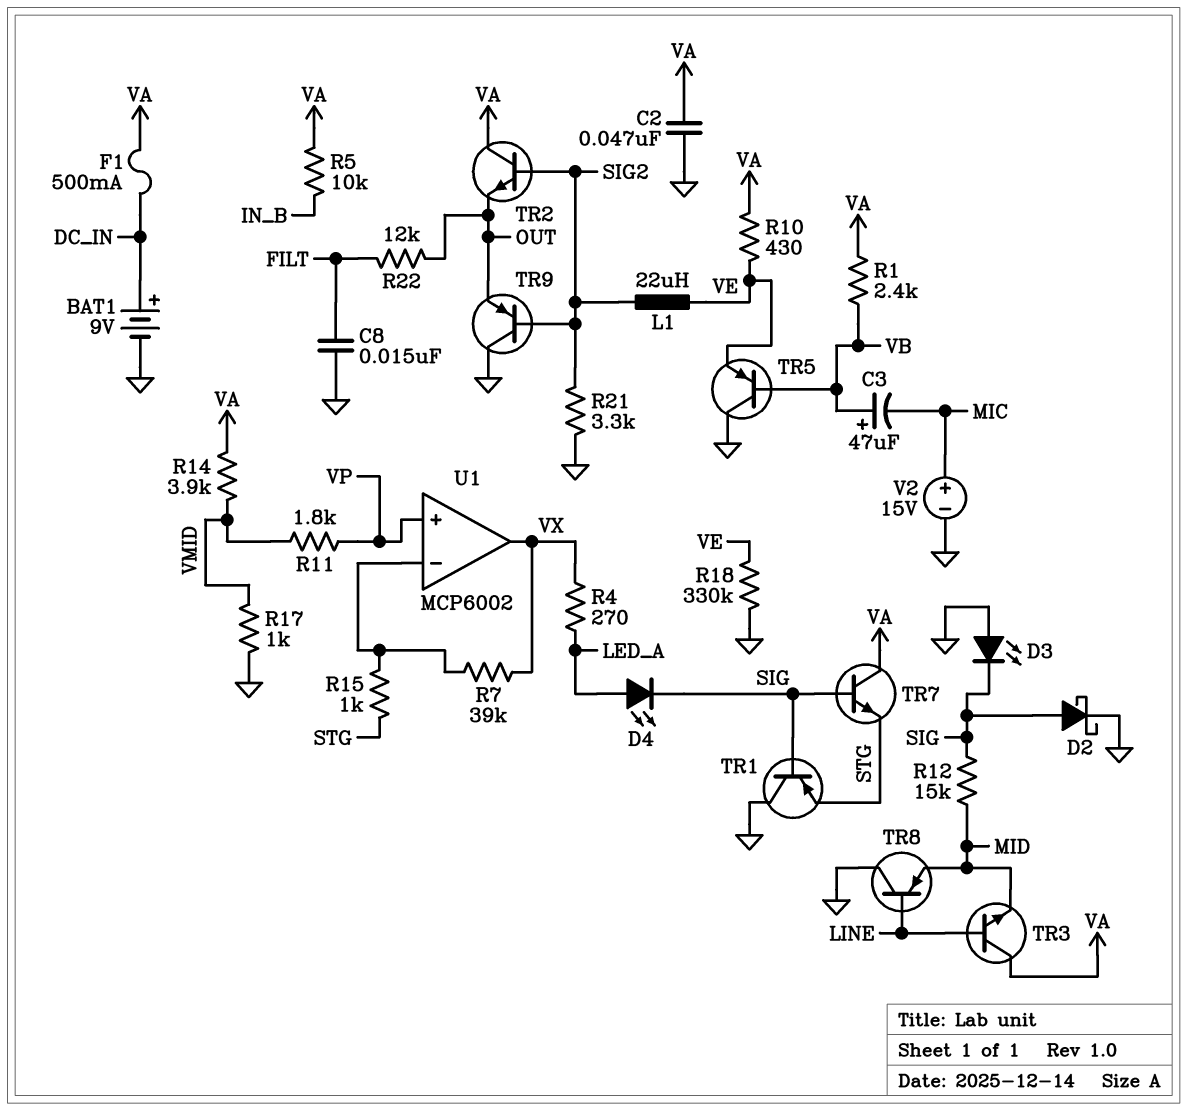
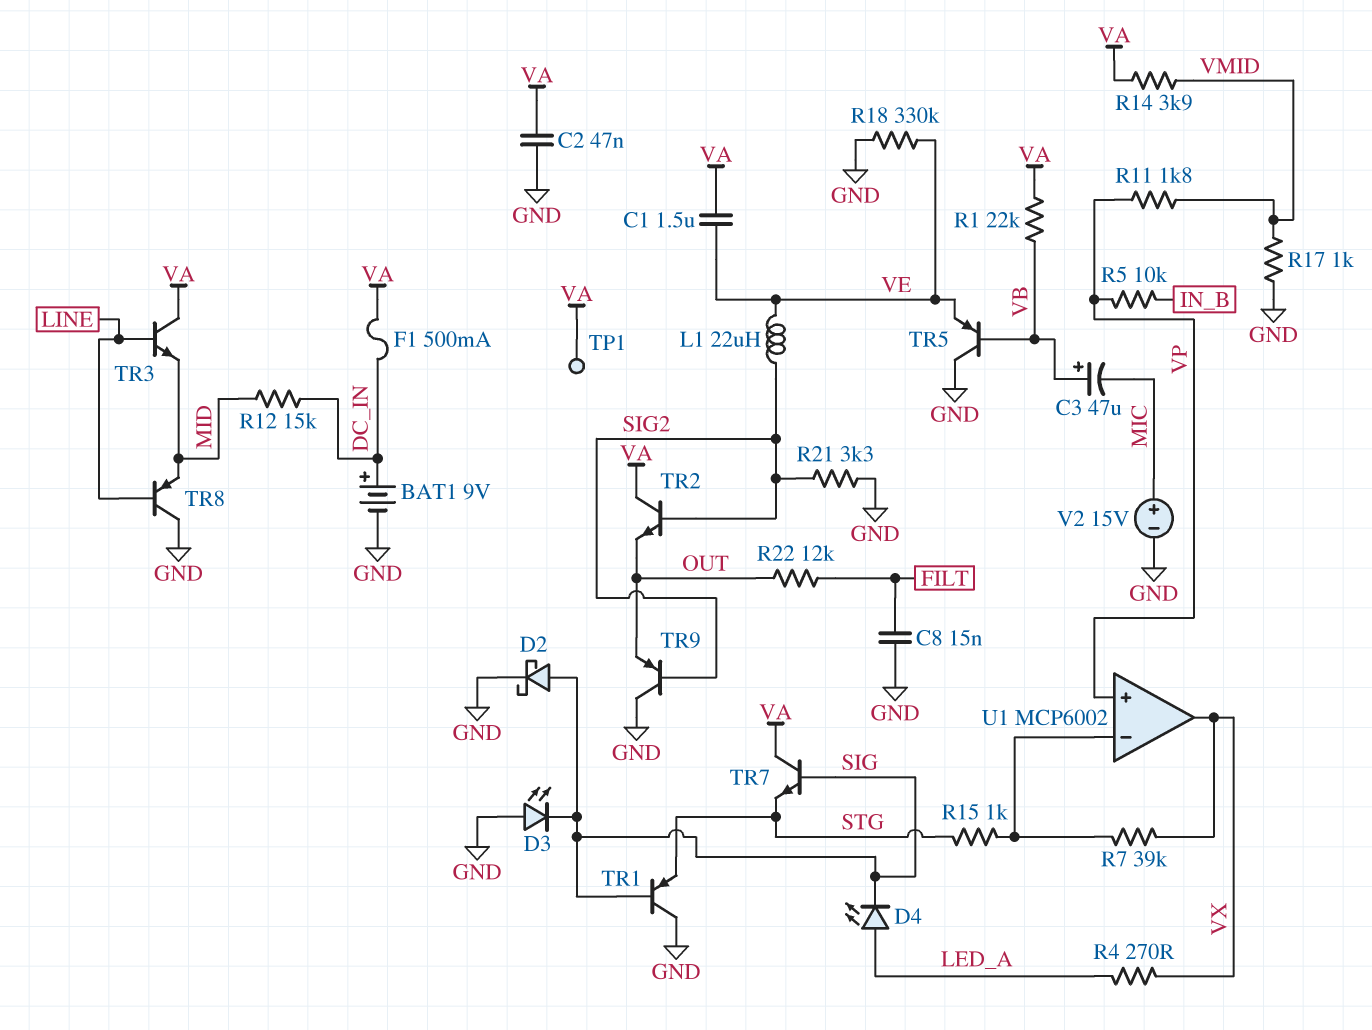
C1: none -> 1.5uF (VA, VE)
R1: 2.4k (VA, VB) -> 22k (VA, VB)
R5: 10k (IN_B, VA) -> 10k (IN_B, VP)
R10: 430 (VA, VE) -> none
R12: 15k (MID, SIG) -> 15k (DC_IN, MID)
TP1: none -> test point (VA)

